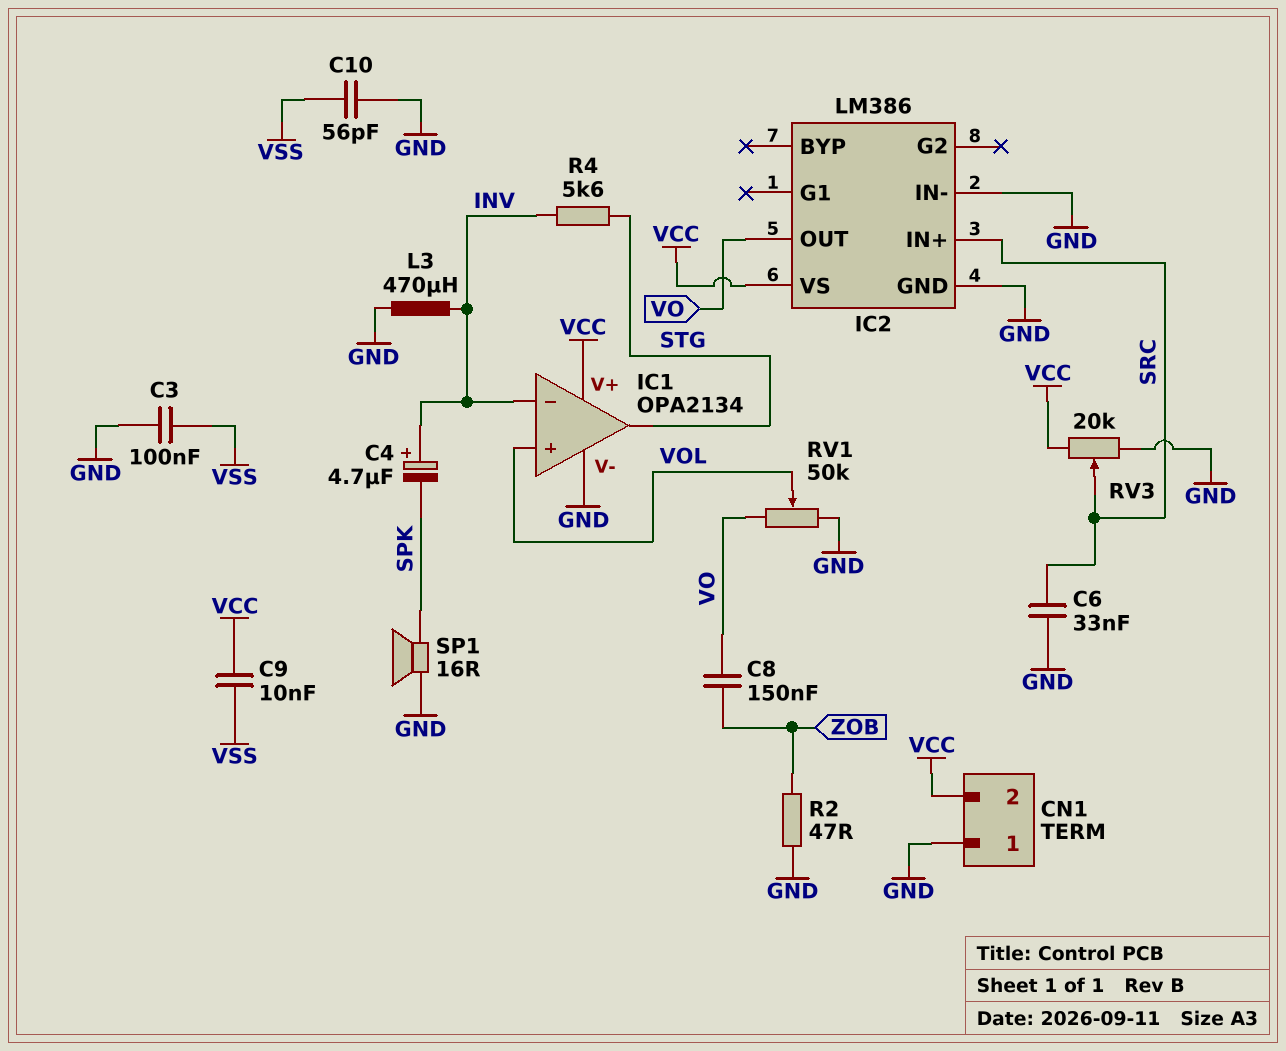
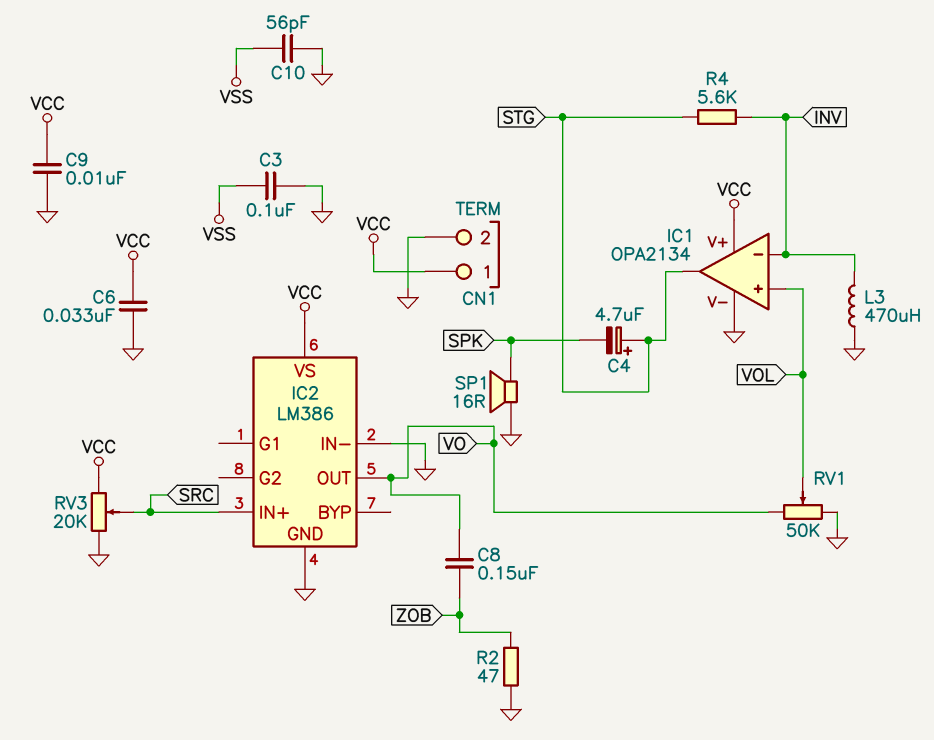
C4: 4.7uF (plus INV, minus SPK) -> 4.7uF (plus STG, minus SPK)
C6: 33nF (GND, SRC) -> 33nF (GND, VCC)
C9: 10nF (VCC, VSS) -> 10nF (GND, VCC)
CN1 pin 1: GND -> VCC
CN1 pin 2: VCC -> GND

